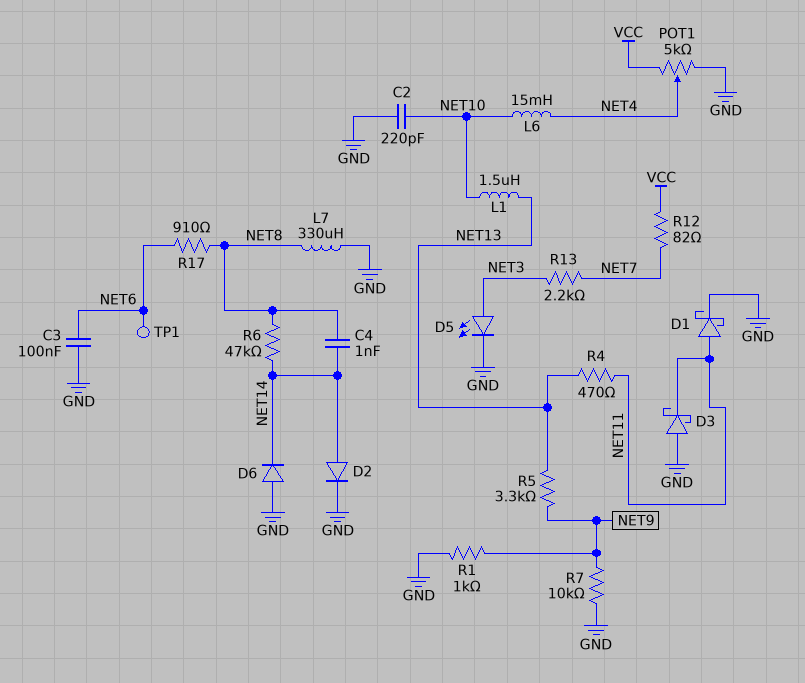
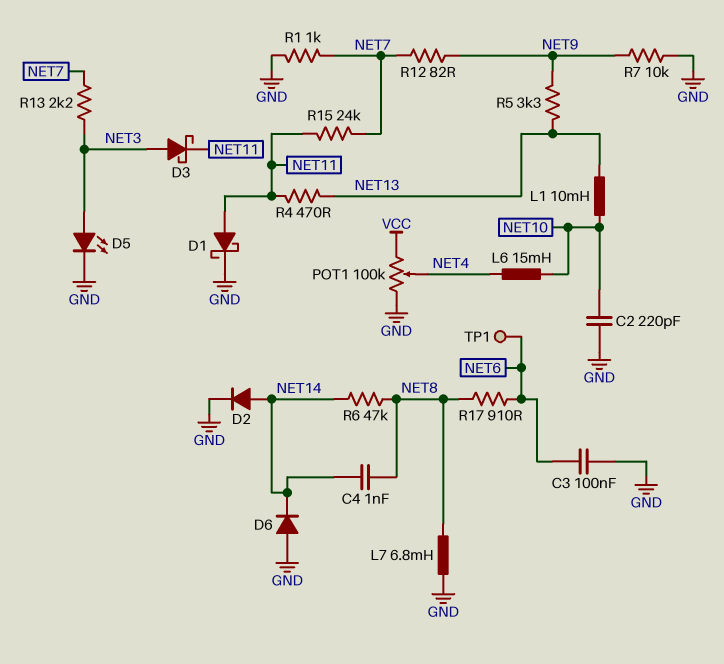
D3: schottky (A GND, K NET11) -> schottky (A NET3, K NET11)
L1: 1.5uH (NET10, NET13) -> 10mH (NET10, NET13)
L7: 330uH (GND, NET8) -> 6.8mH (GND, NET8)
POT1: 5k (GND, VCC, wiper NET4) -> 100k (GND, VCC, wiper NET4)
R1: 1k (GND, NET9) -> 1k (GND, NET7)
R12: 82 (NET7, VCC) -> 82 (NET7, NET9)
R15: none -> 24k (NET7, NET11)

